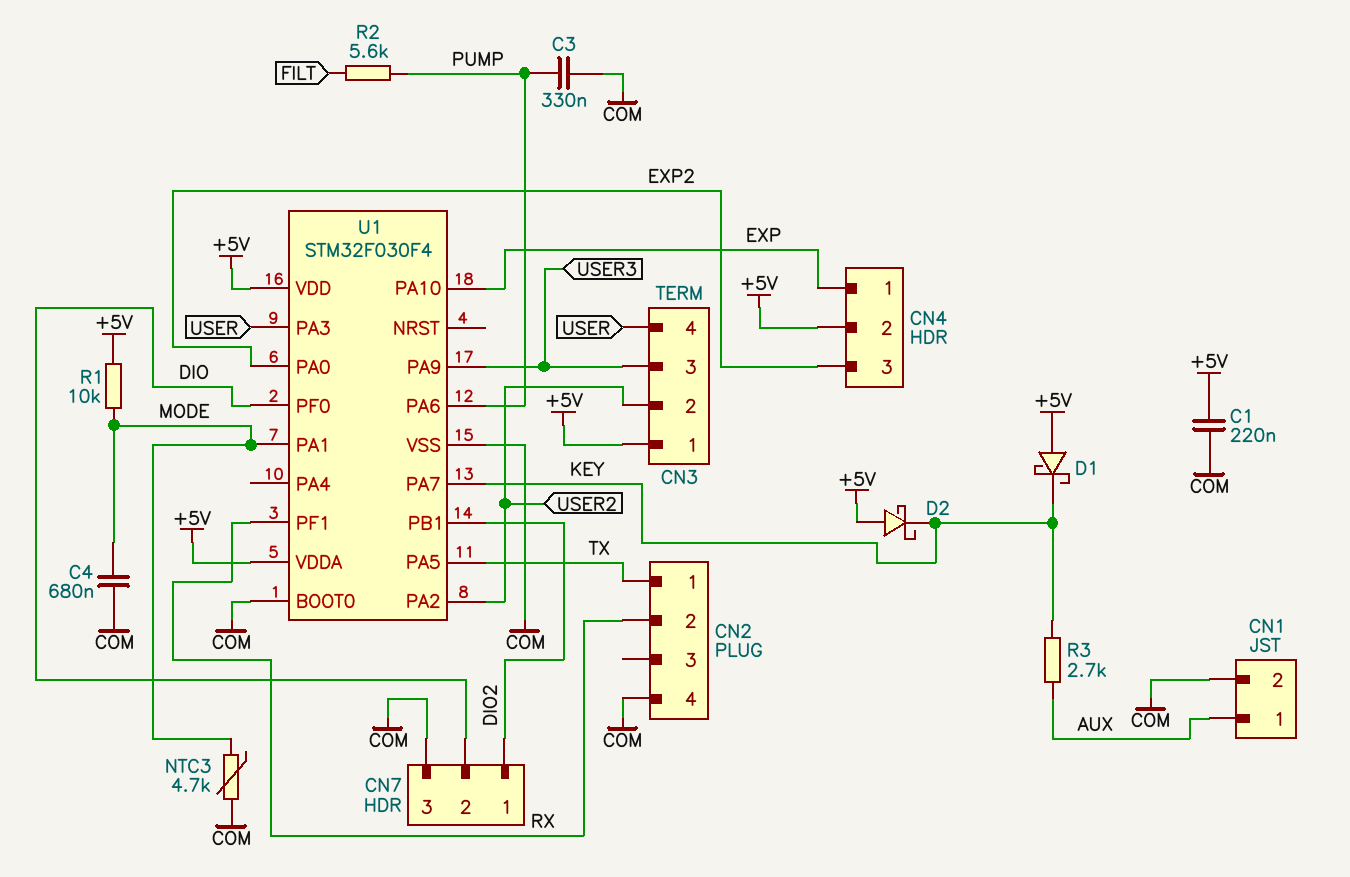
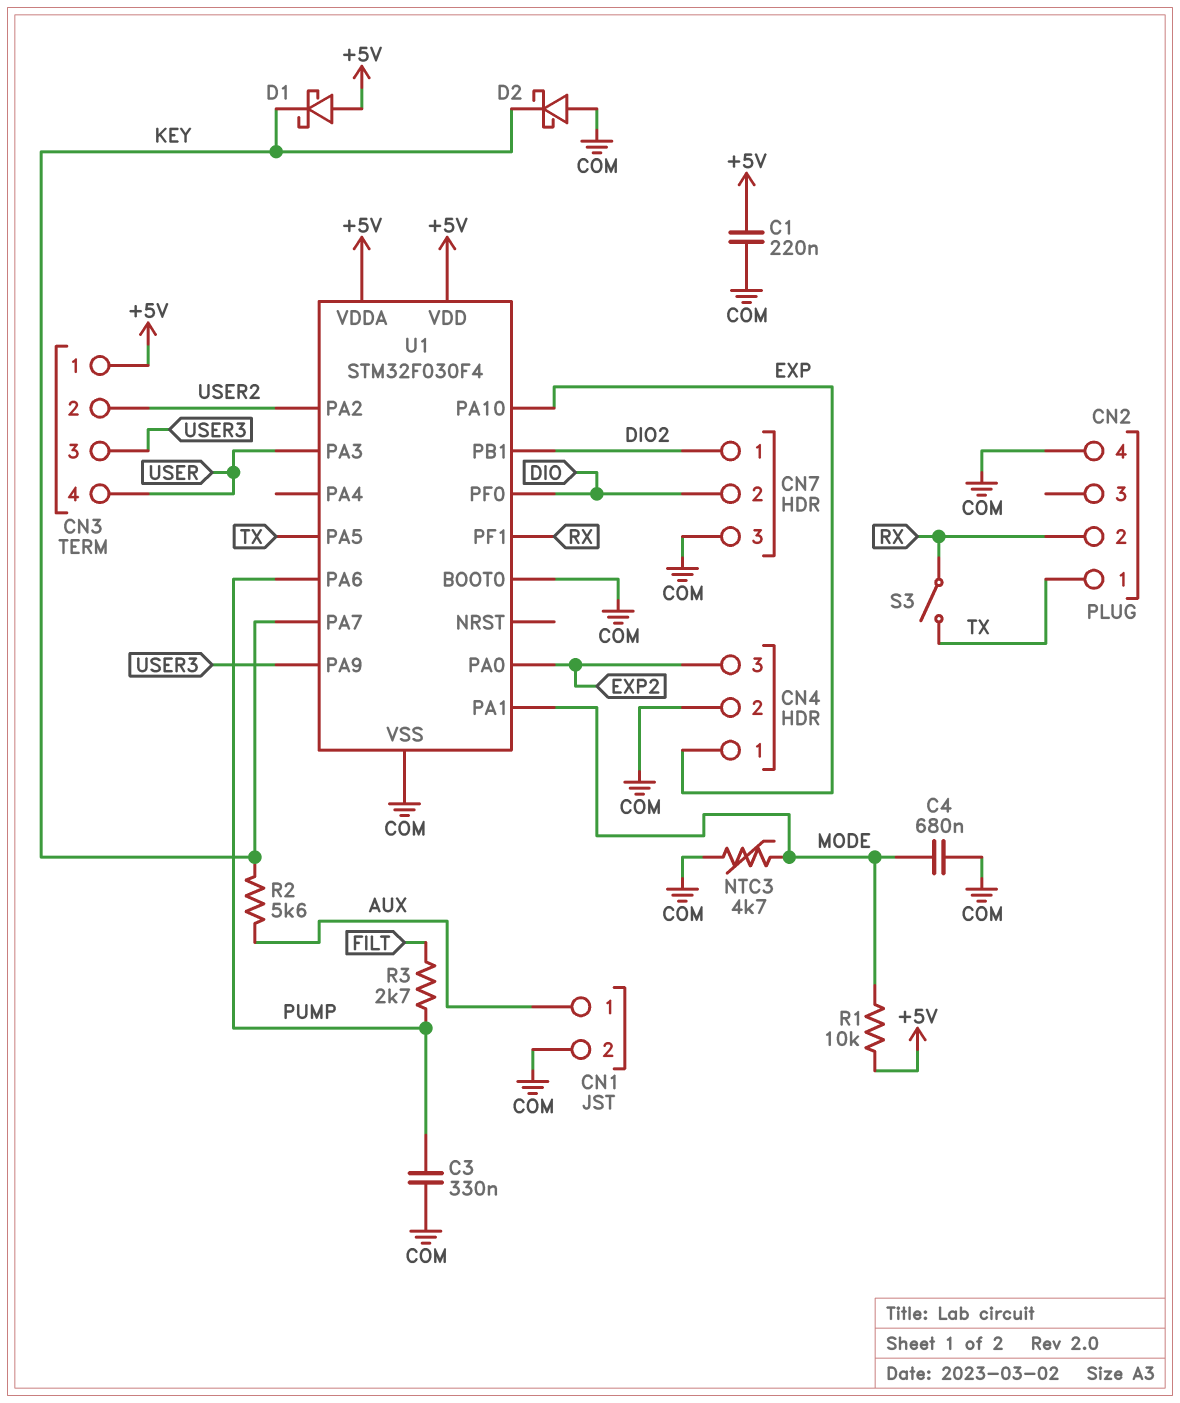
CN4 pin 2: +5V -> COM
D2: schottky (A +5V, K KEY) -> schottky (A COM, K KEY)
R2: 5.6k (FILT, PUMP) -> 5.6k (AUX, KEY)
R3: 2.7k (AUX, KEY) -> 2.7k (FILT, PUMP)
S3: none -> switch (RX, TX)

